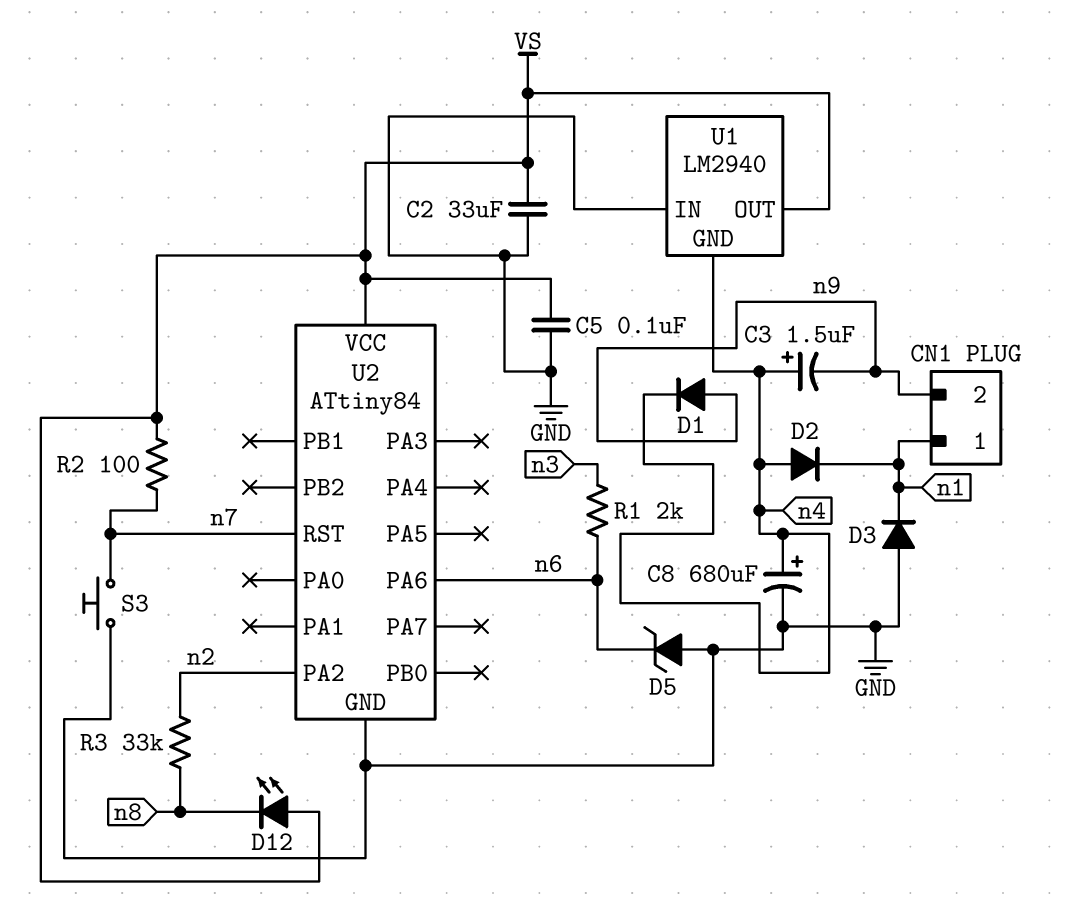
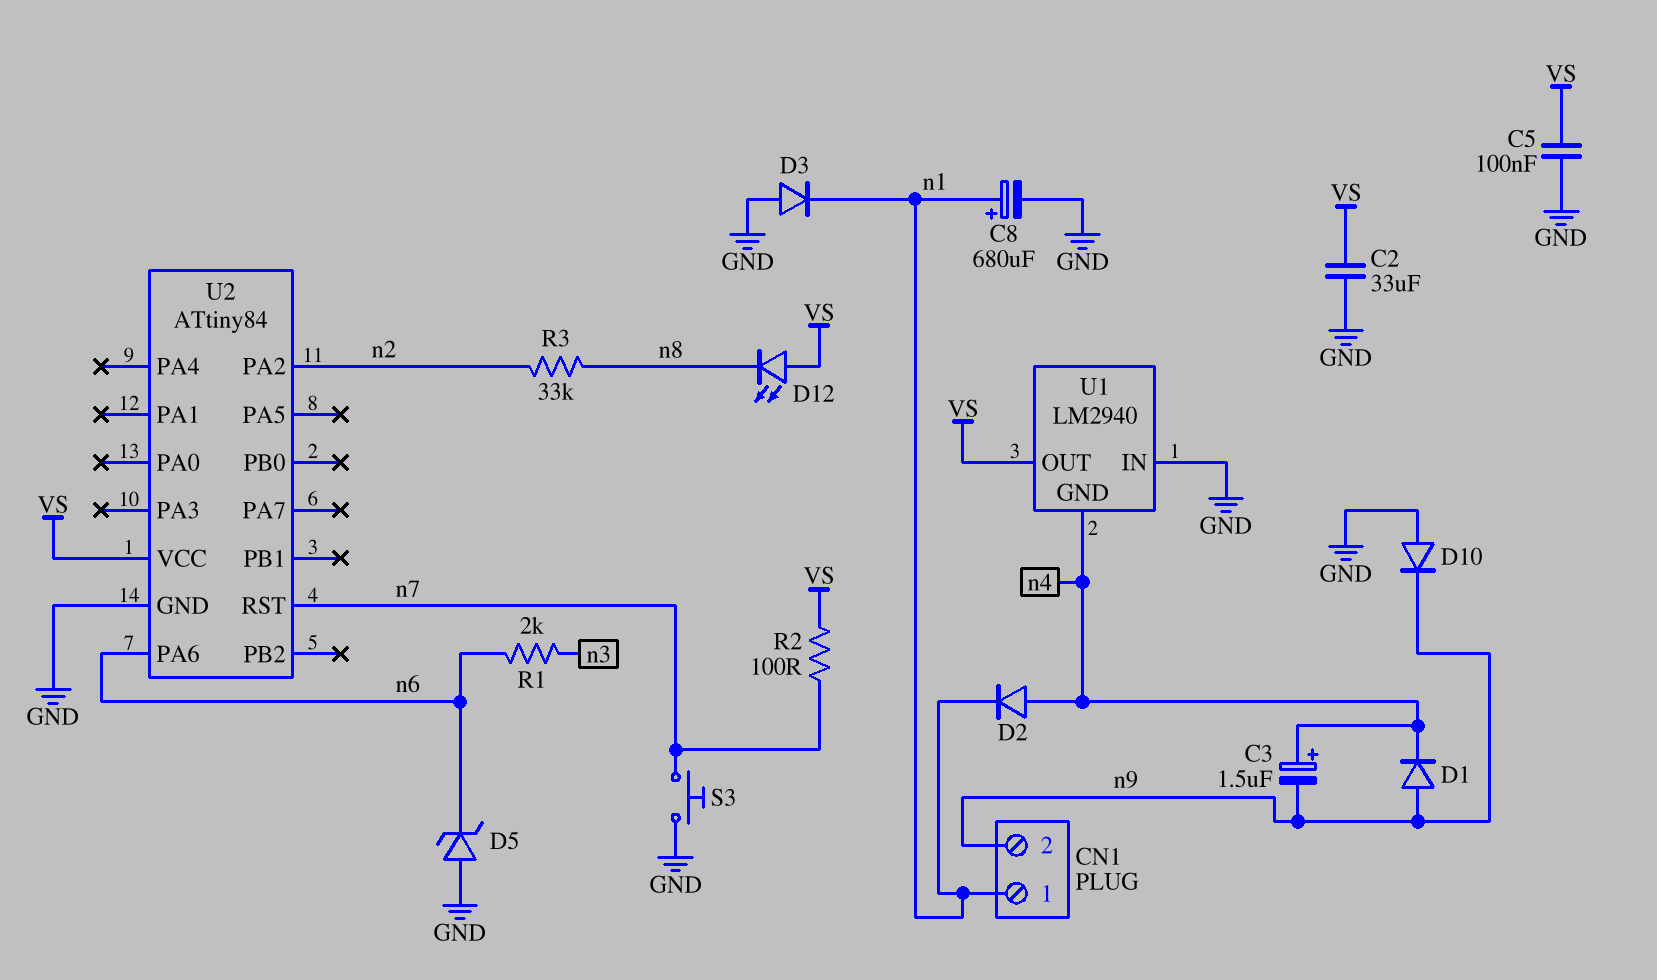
C8: 680uF (plus n4, minus GND) -> 680uF (plus n1, minus GND)
D10: none -> diode (A GND, K n9)

